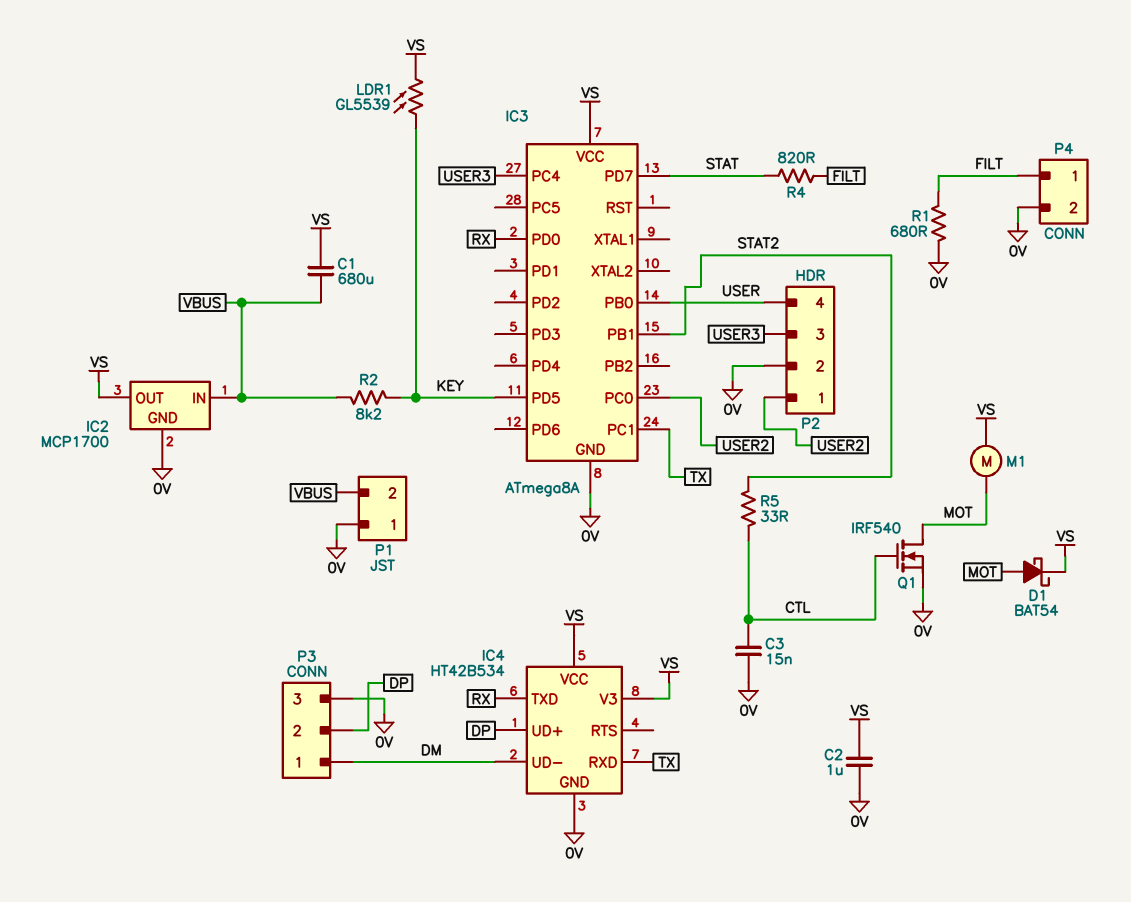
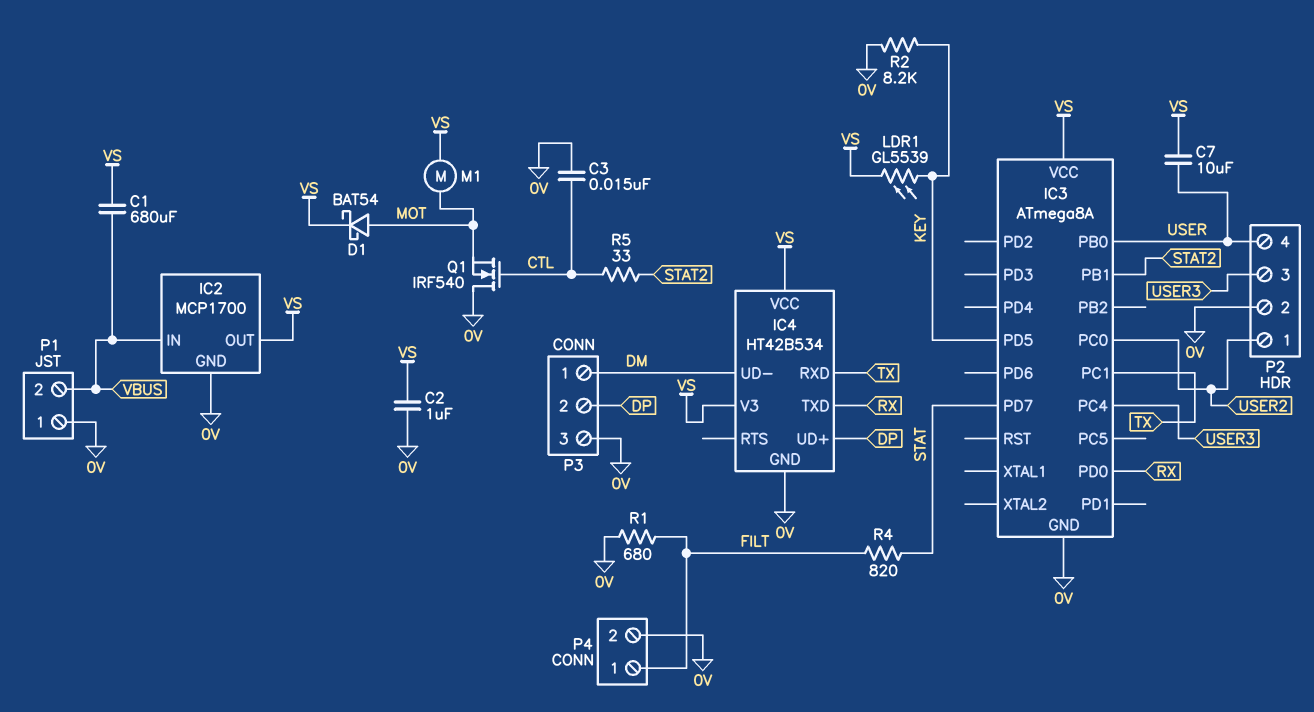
C7: none -> 10uF (USER, VS)
Q1: NMOS IRF540 (G CTL, D MOT, S 0V) -> NMOS IRF540 (G CTL, D 0V, S MOT)
R2: 8.2k (KEY, VBUS) -> 8.2k (0V, KEY)

